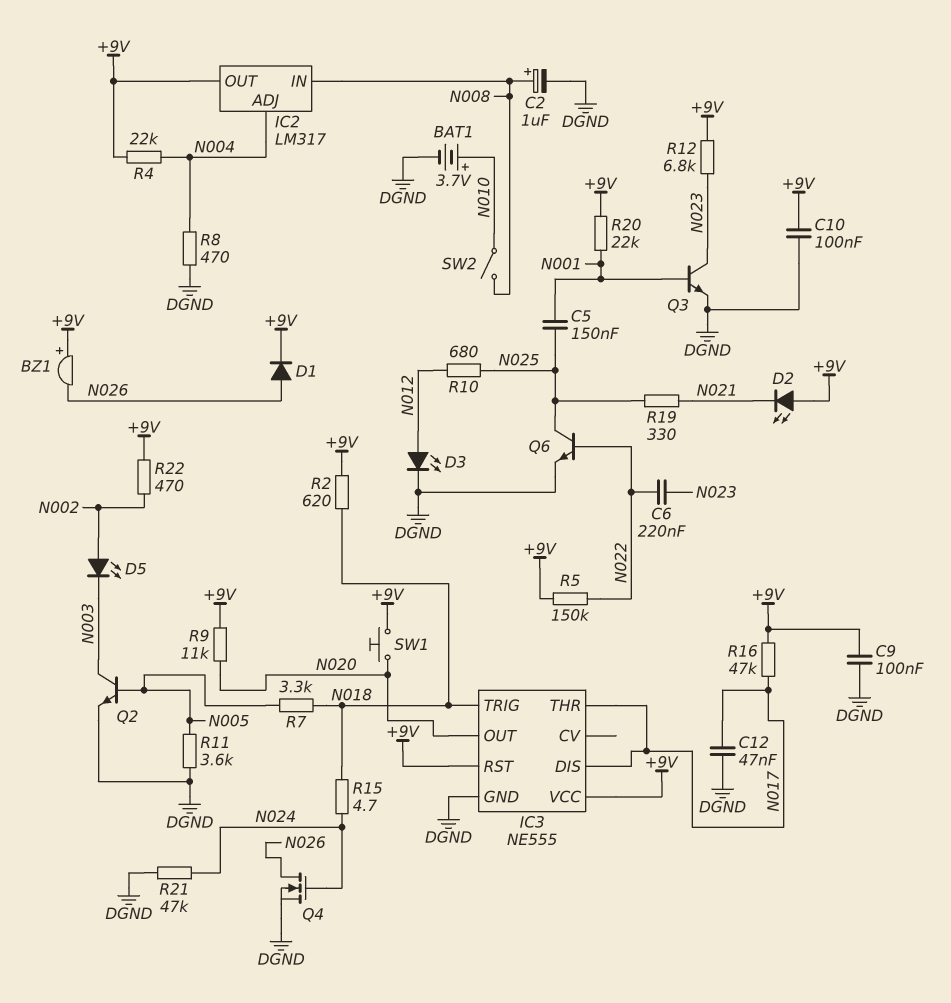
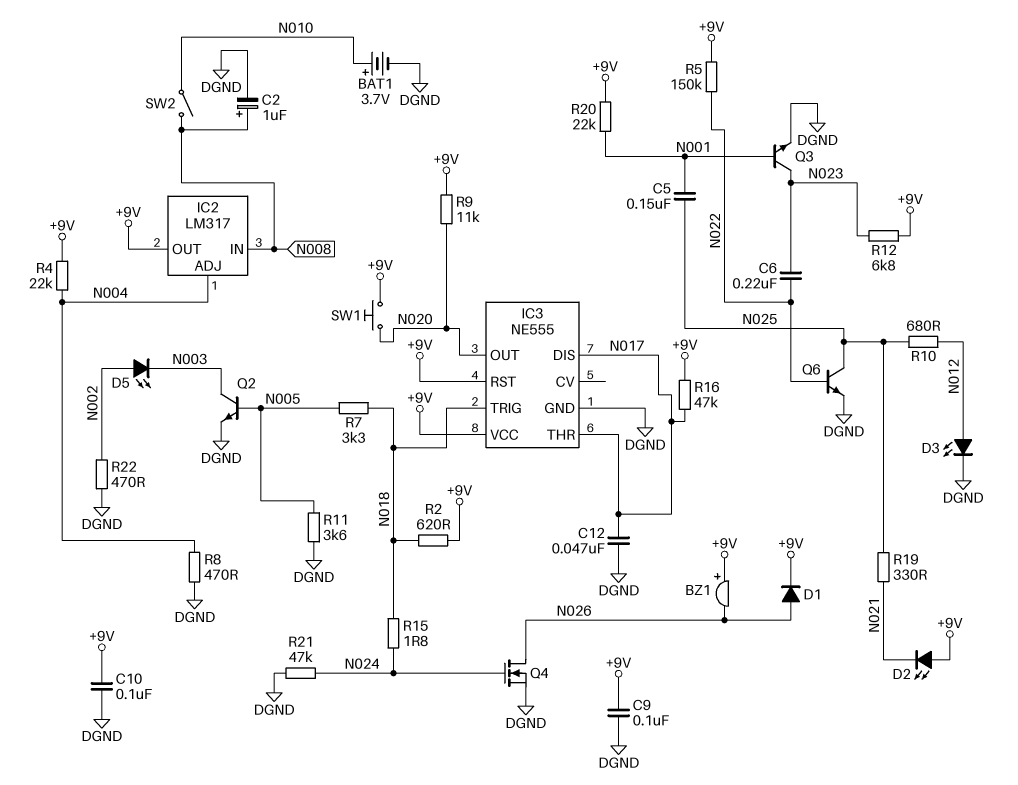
R15: 4.7 (N018, N024) -> 1.8 (N018, N024)
R22: 470 (+9V, N002) -> 470 (DGND, N002)

